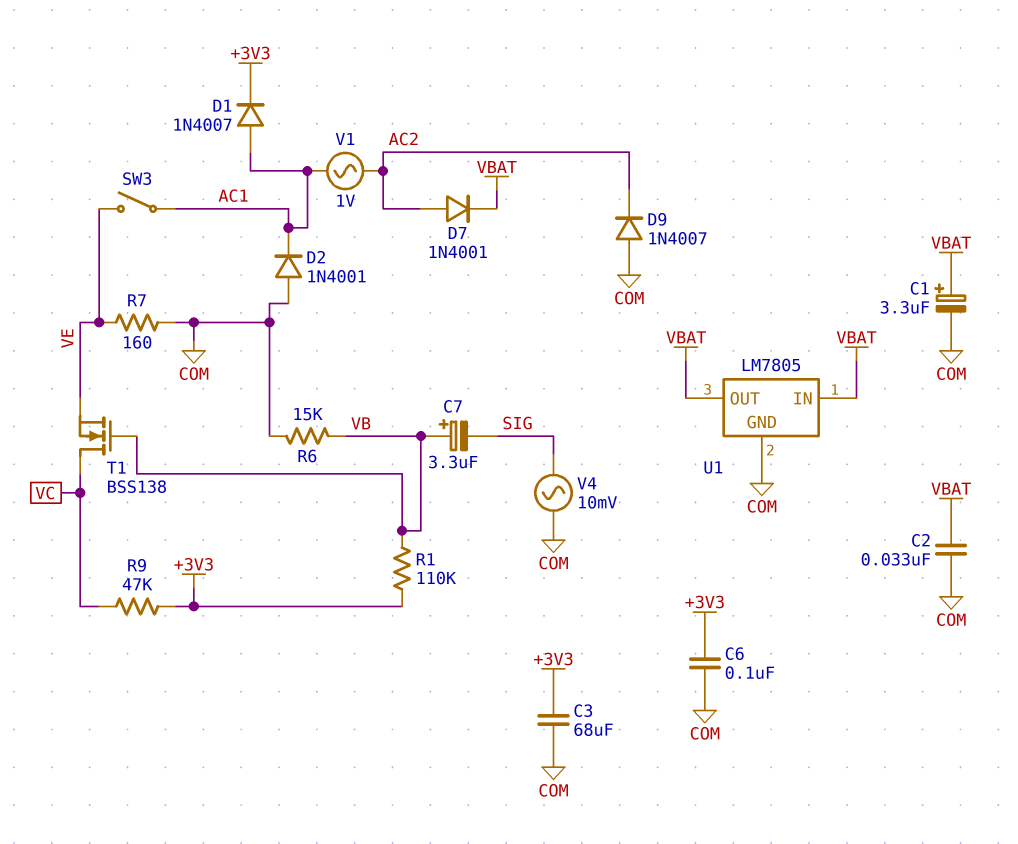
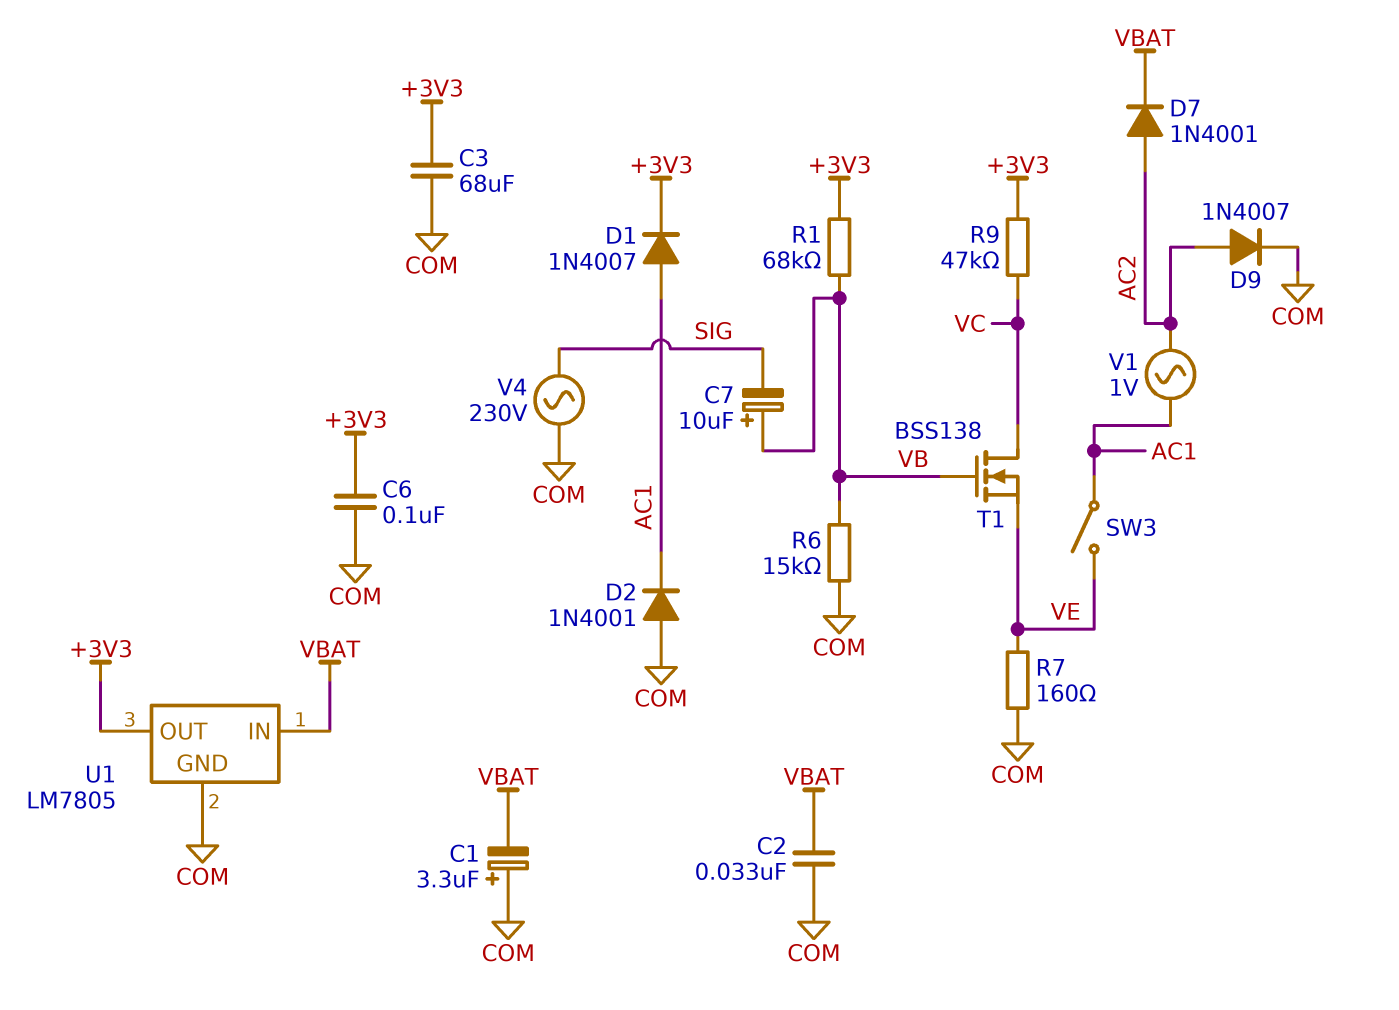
C1: 3.3uF (plus VBAT, minus COM) -> 3.3uF (plus COM, minus VBAT)
C7: 3.3uF (plus VB, minus SIG) -> 10uF (plus VB, minus SIG)
D9: diode 1N4007 (A COM, K AC2) -> diode 1N4007 (A AC2, K COM)
R1: 110k (+3V3, VB) -> 68k (+3V3, VB)
U1 pin OUT: VBAT -> +3V3
V4: AC 10mV (COM, SIG) -> AC 230V (COM, SIG)

